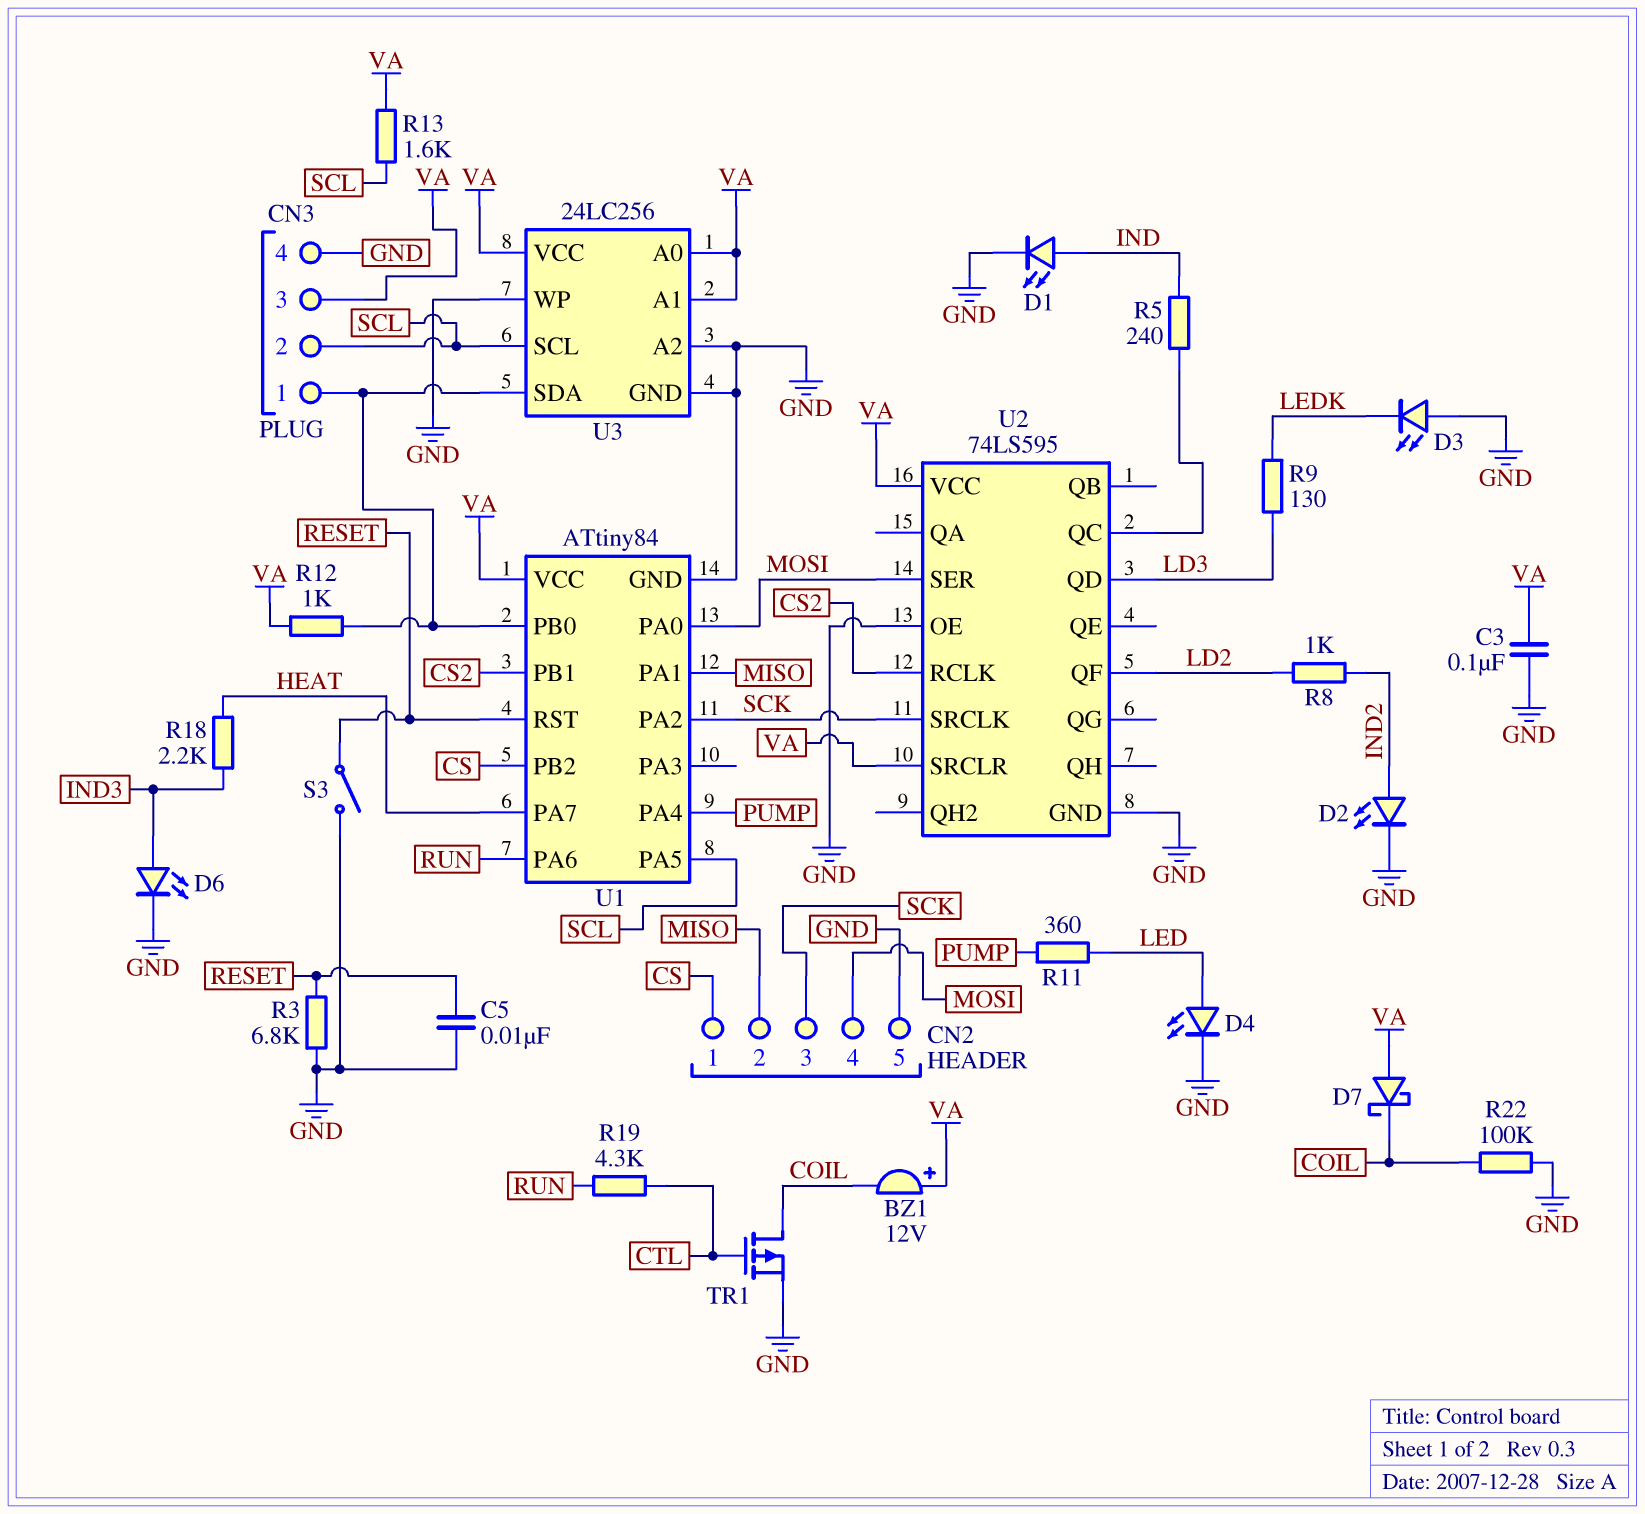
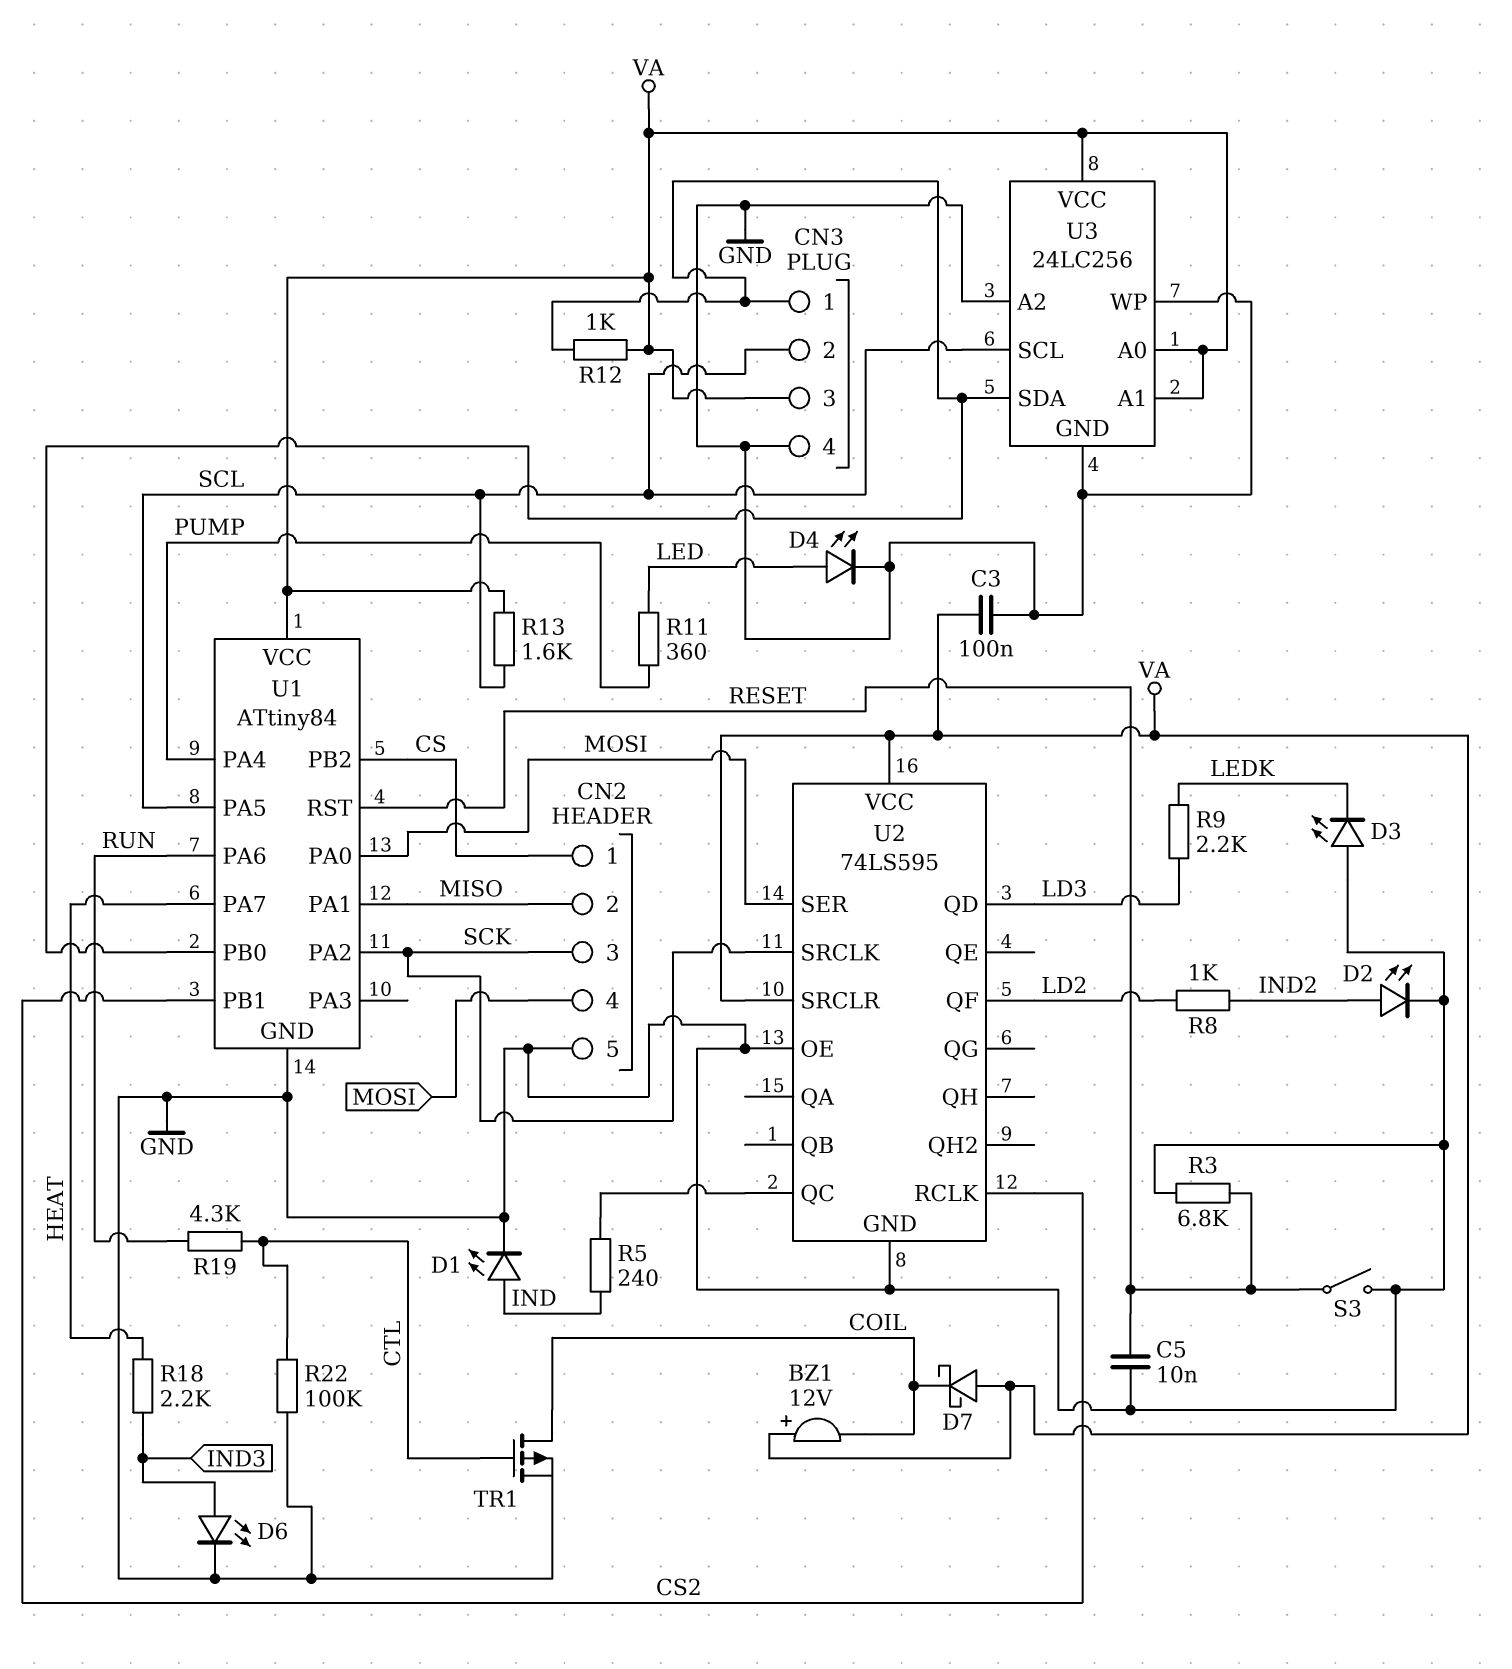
R9: 130 (LD3, LEDK) -> 2.2k (LD3, LEDK)
R22: 100k (COIL, GND) -> 100k (CTL, GND)

